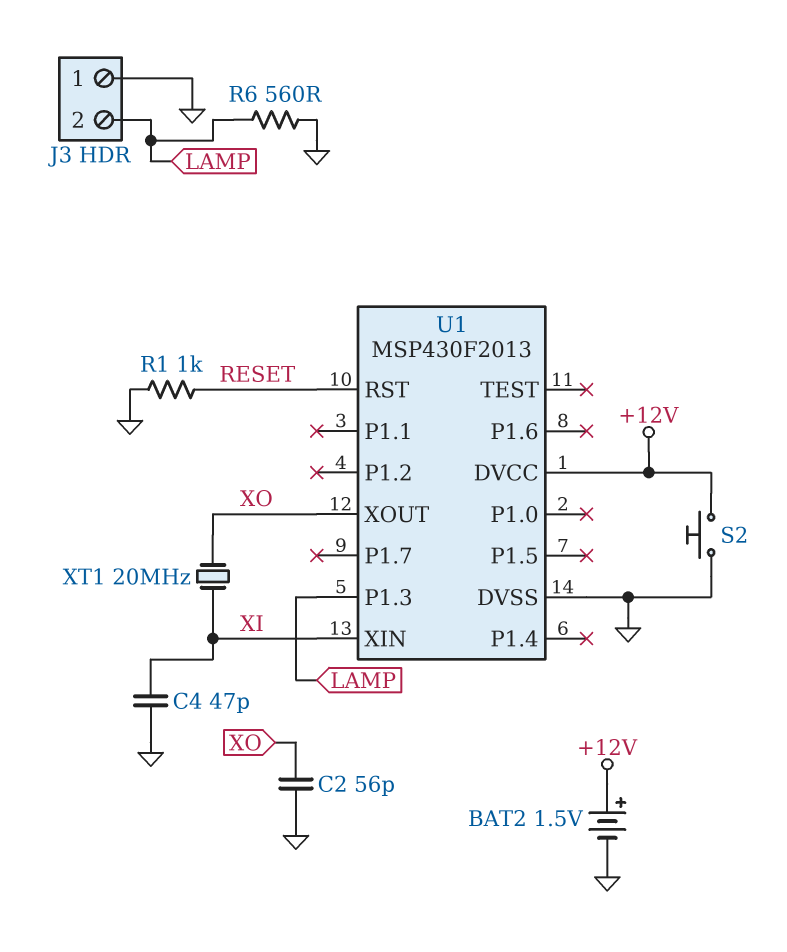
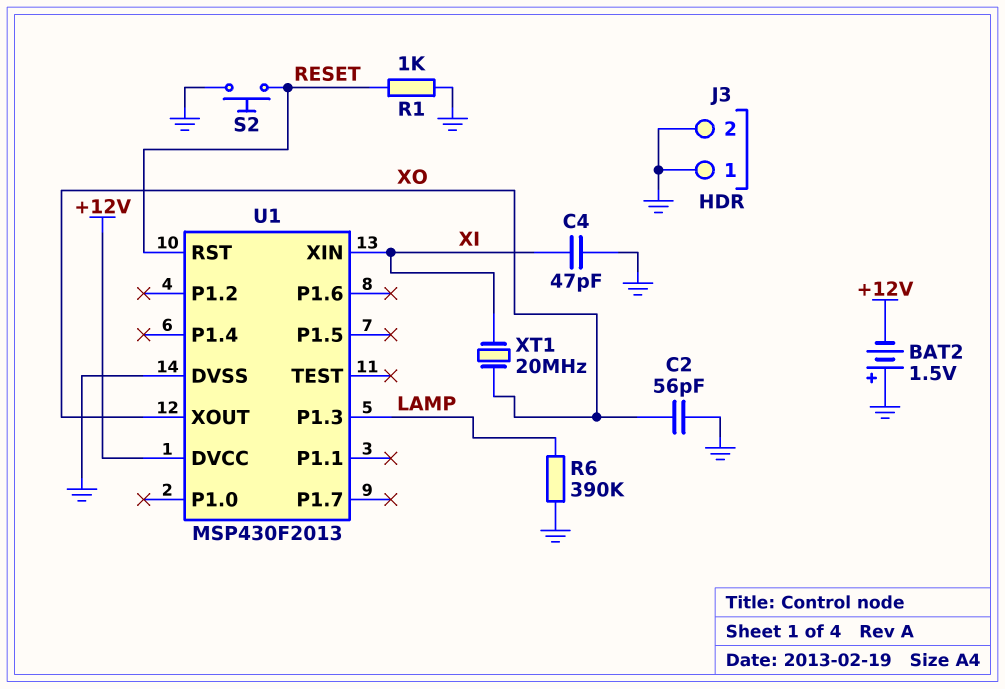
BAT2: 1.5V (plus +12V, minus GND) -> 1.5V (plus GND, minus +12V)
J3 pin 2: LAMP -> GND
R6: 560 (GND, LAMP) -> 390k (GND, LAMP)
S2: button (+12V, GND) -> button (GND, RESET)

